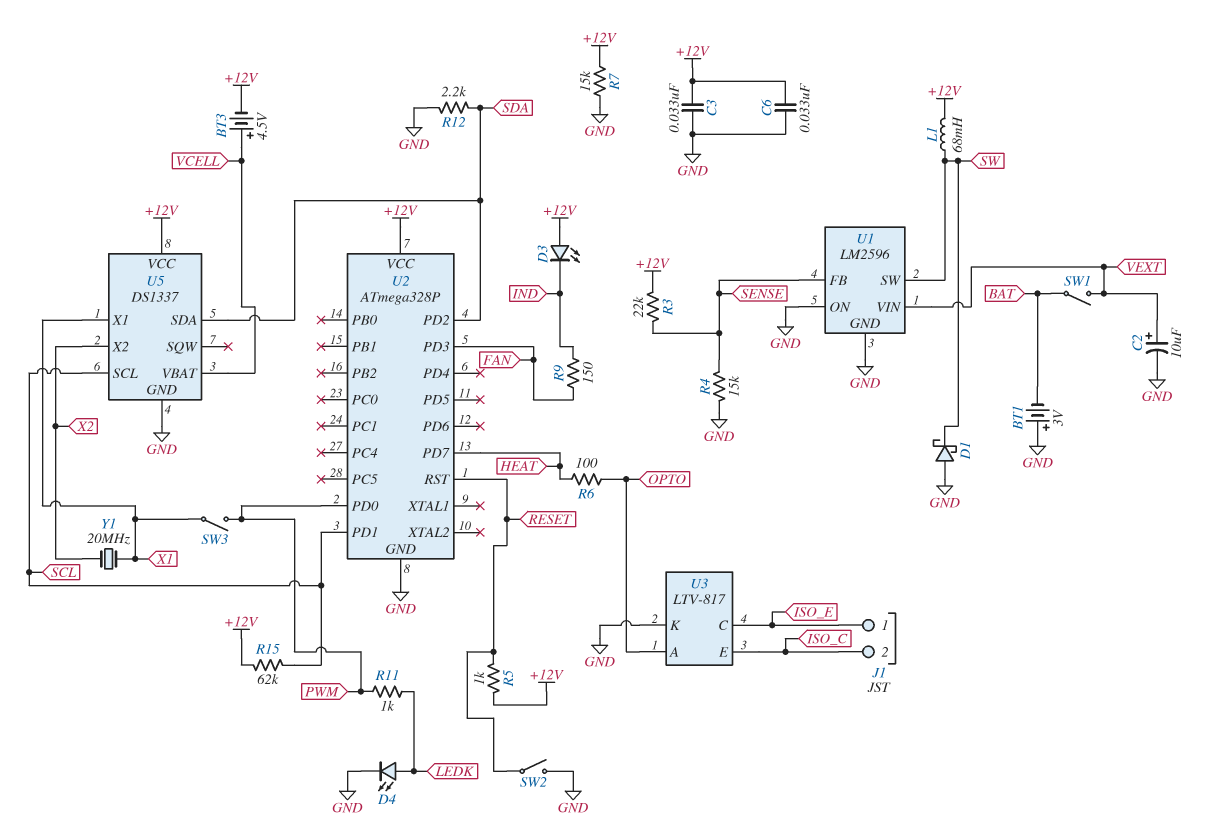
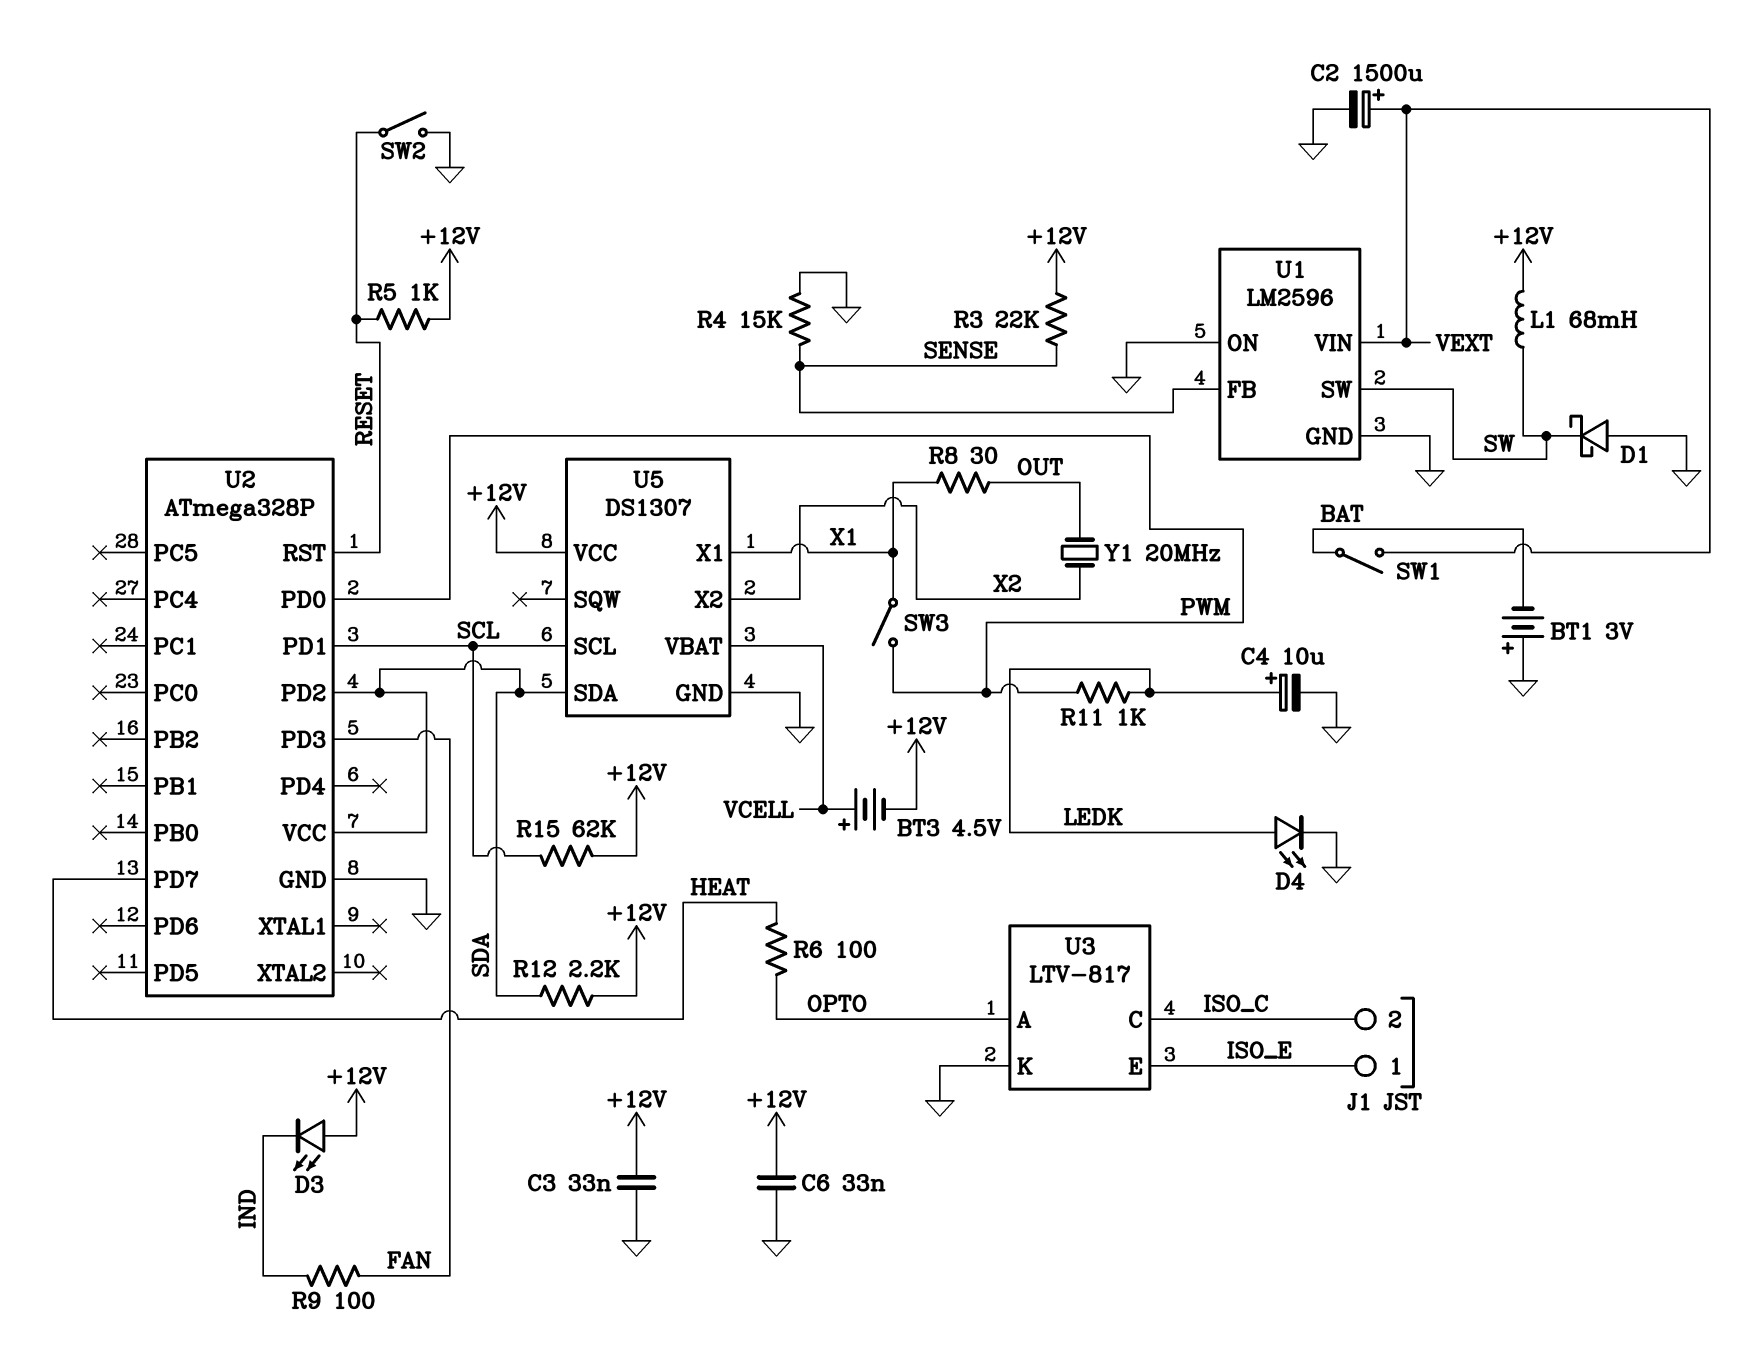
C2: 10uF (plus VEXT, minus GND) -> 1500uF (plus VEXT, minus GND)
C4: none -> 10uF (plus LEDK, minus GND)
R7: 15k (+12V, GND) -> none
R8: none -> 30 (OUT, X1)
R9: 150 (FAN, IND) -> 100 (FAN, IND)
R12: 2.2k (GND, SDA) -> 2.2k (+12V, SDA)
U2 pin VCC: +12V -> SDA
U3 pin C: ISO_E -> ISO_C
U3 pin E: ISO_C -> ISO_E
U5: DS1337 -> DS1307
Y1: 20MHz (X1, X2) -> 20MHz (OUT, X2)

